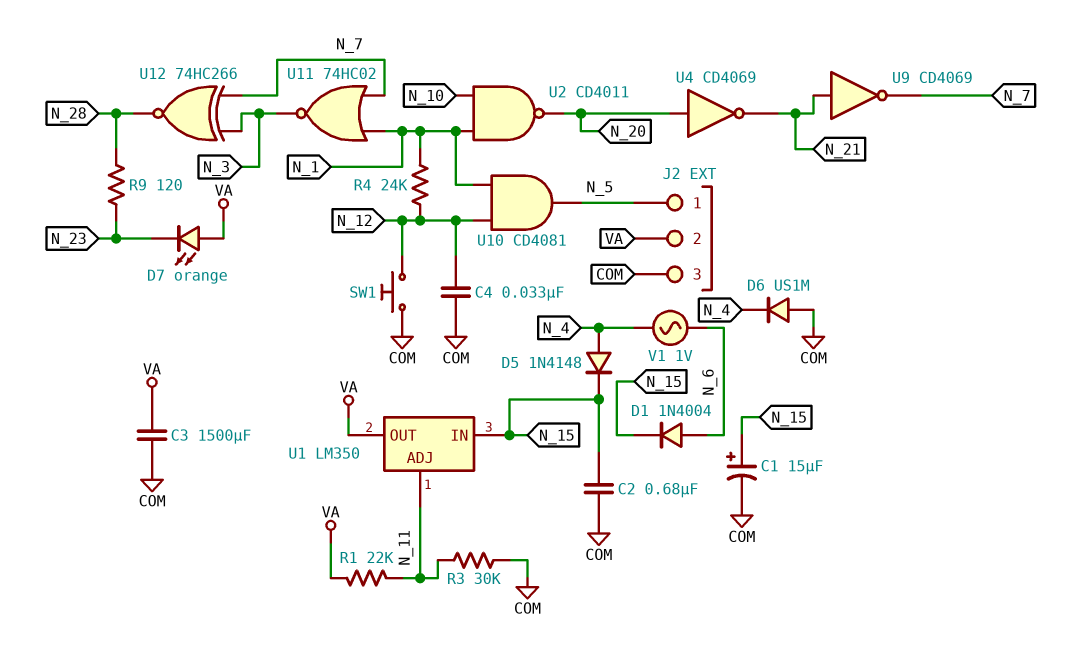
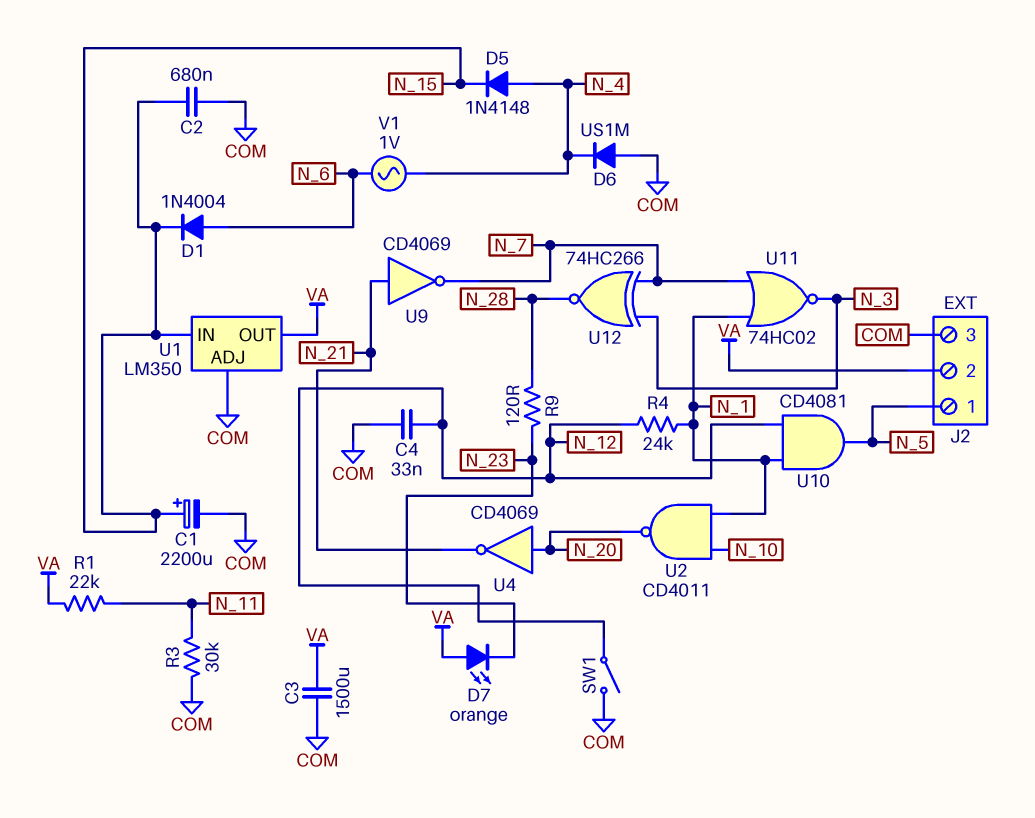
C1: 15uF (plus N_15, minus COM) -> 2200uF (plus N_15, minus COM)
SW1: button (COM, N_12) -> switch (COM, N_12)
U1 pin ADJ: N_11 -> COM

